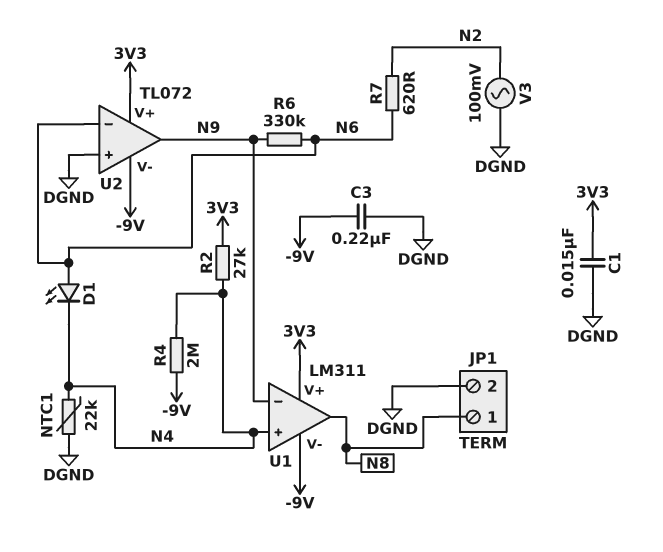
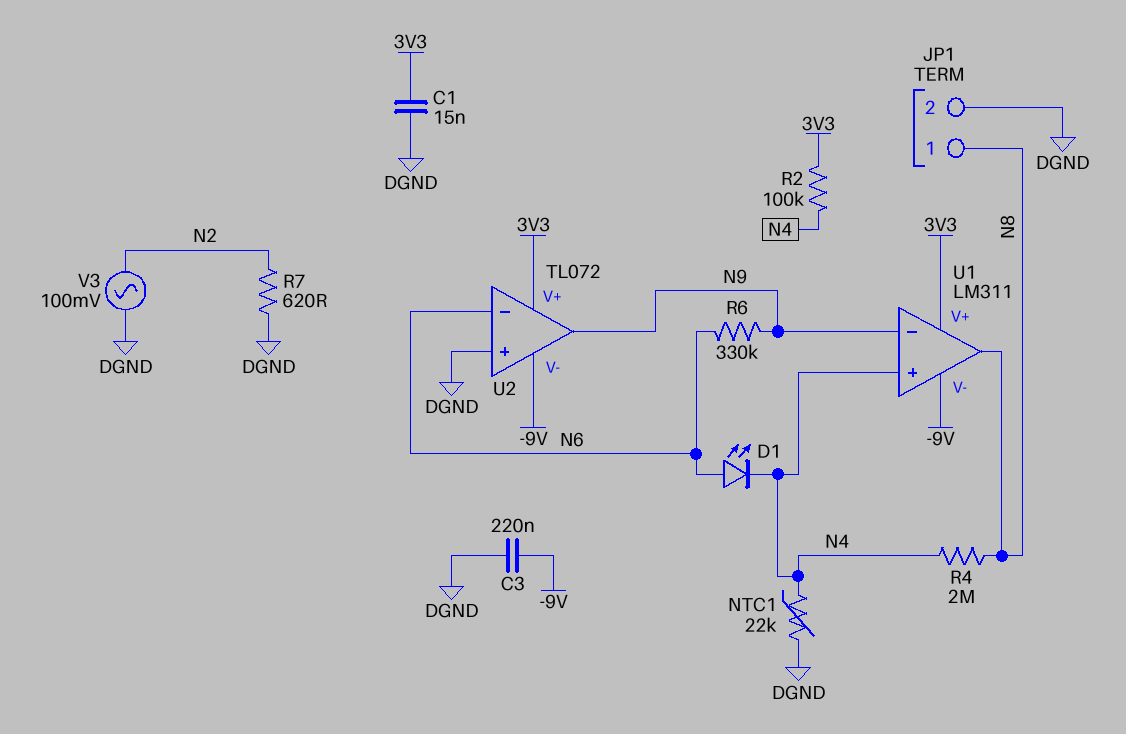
R2: 27k (3V3, N4) -> 100k (3V3, N4)
R4: 2M (-9V, N4) -> 2M (N4, N8)
R7: 620 (N2, N6) -> 620 (DGND, N2)

